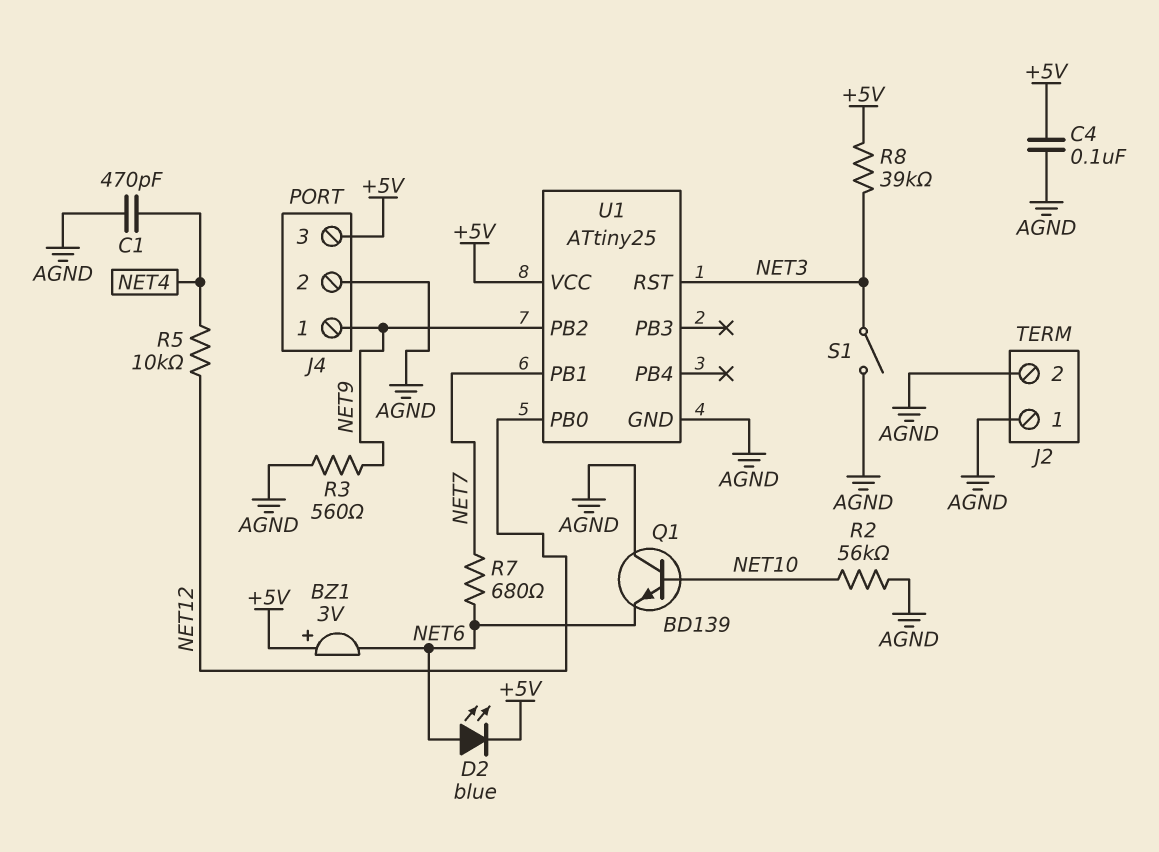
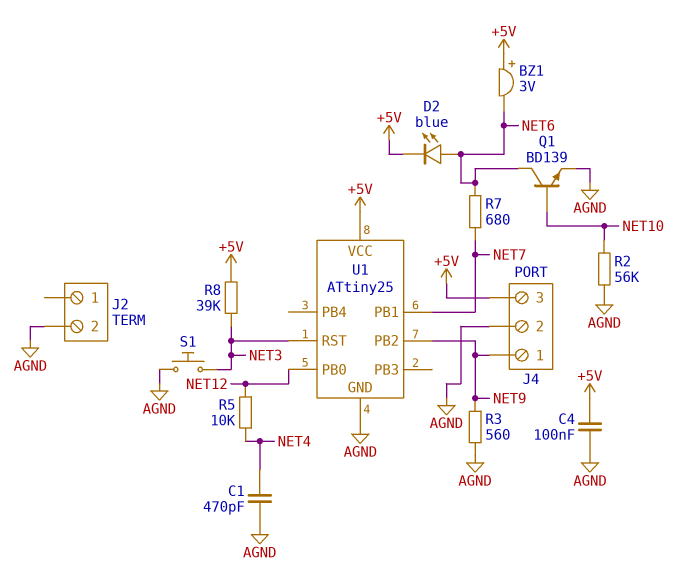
J2 pin 1: AGND -> none
Q1: NPN BD139 (B NET10, C AGND, E NET6) -> NPN BD139 (B NET10, C NET6, E AGND)
S1: switch (AGND, NET3) -> button (AGND, NET3)

